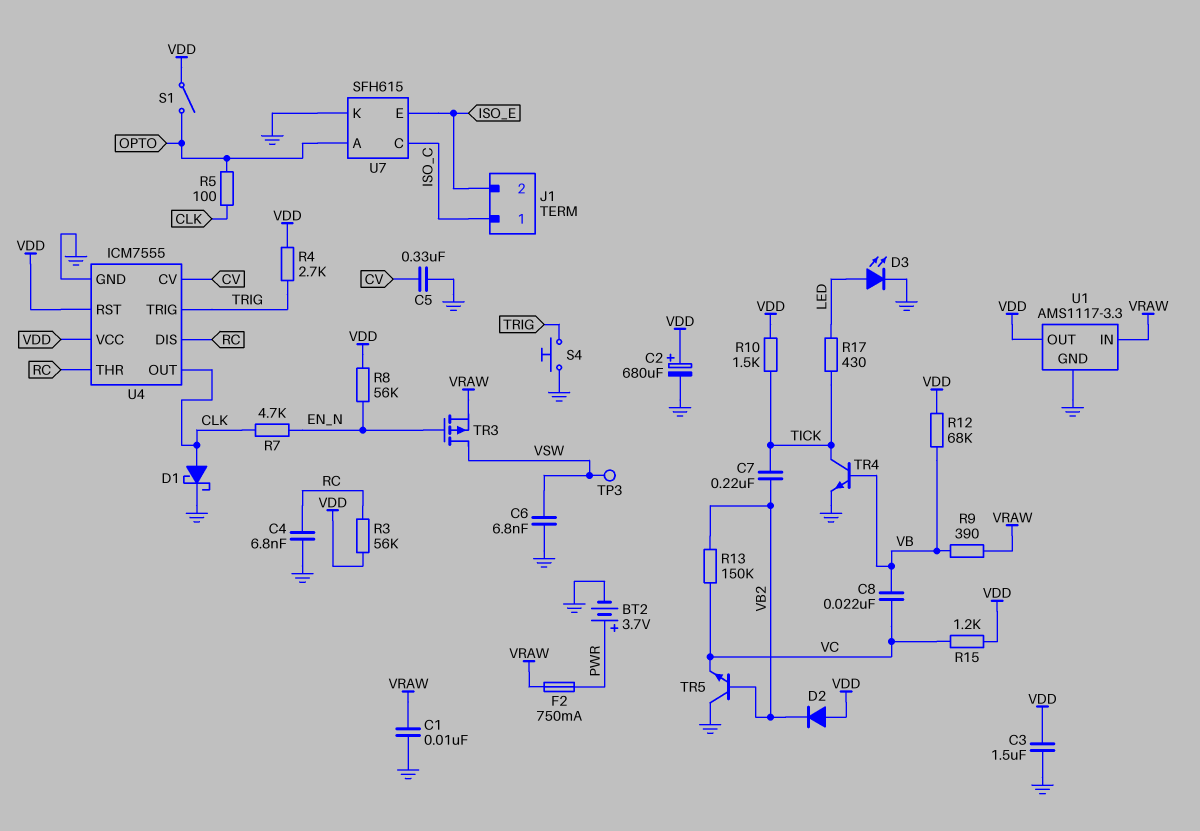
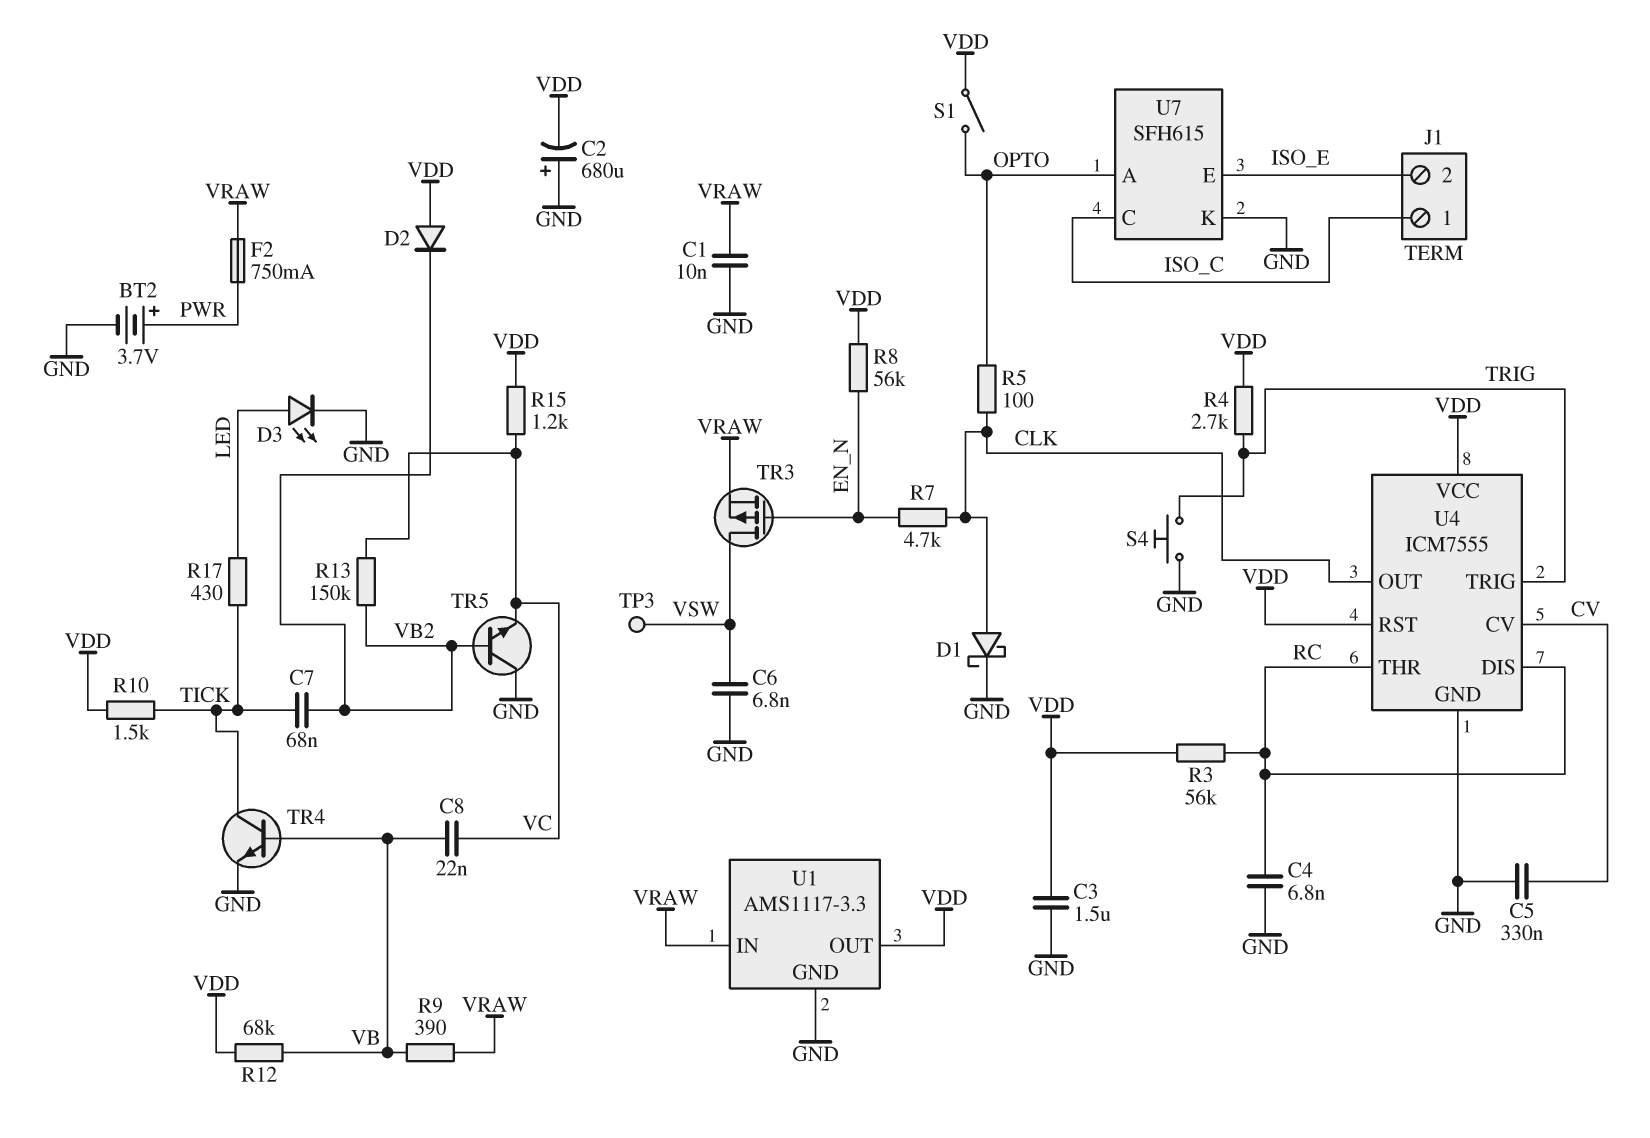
C2: 680uF (plus VDD, minus GND) -> 680uF (plus GND, minus VDD)
C7: 220nF (TICK, VB2) -> 68nF (TICK, VB2)

